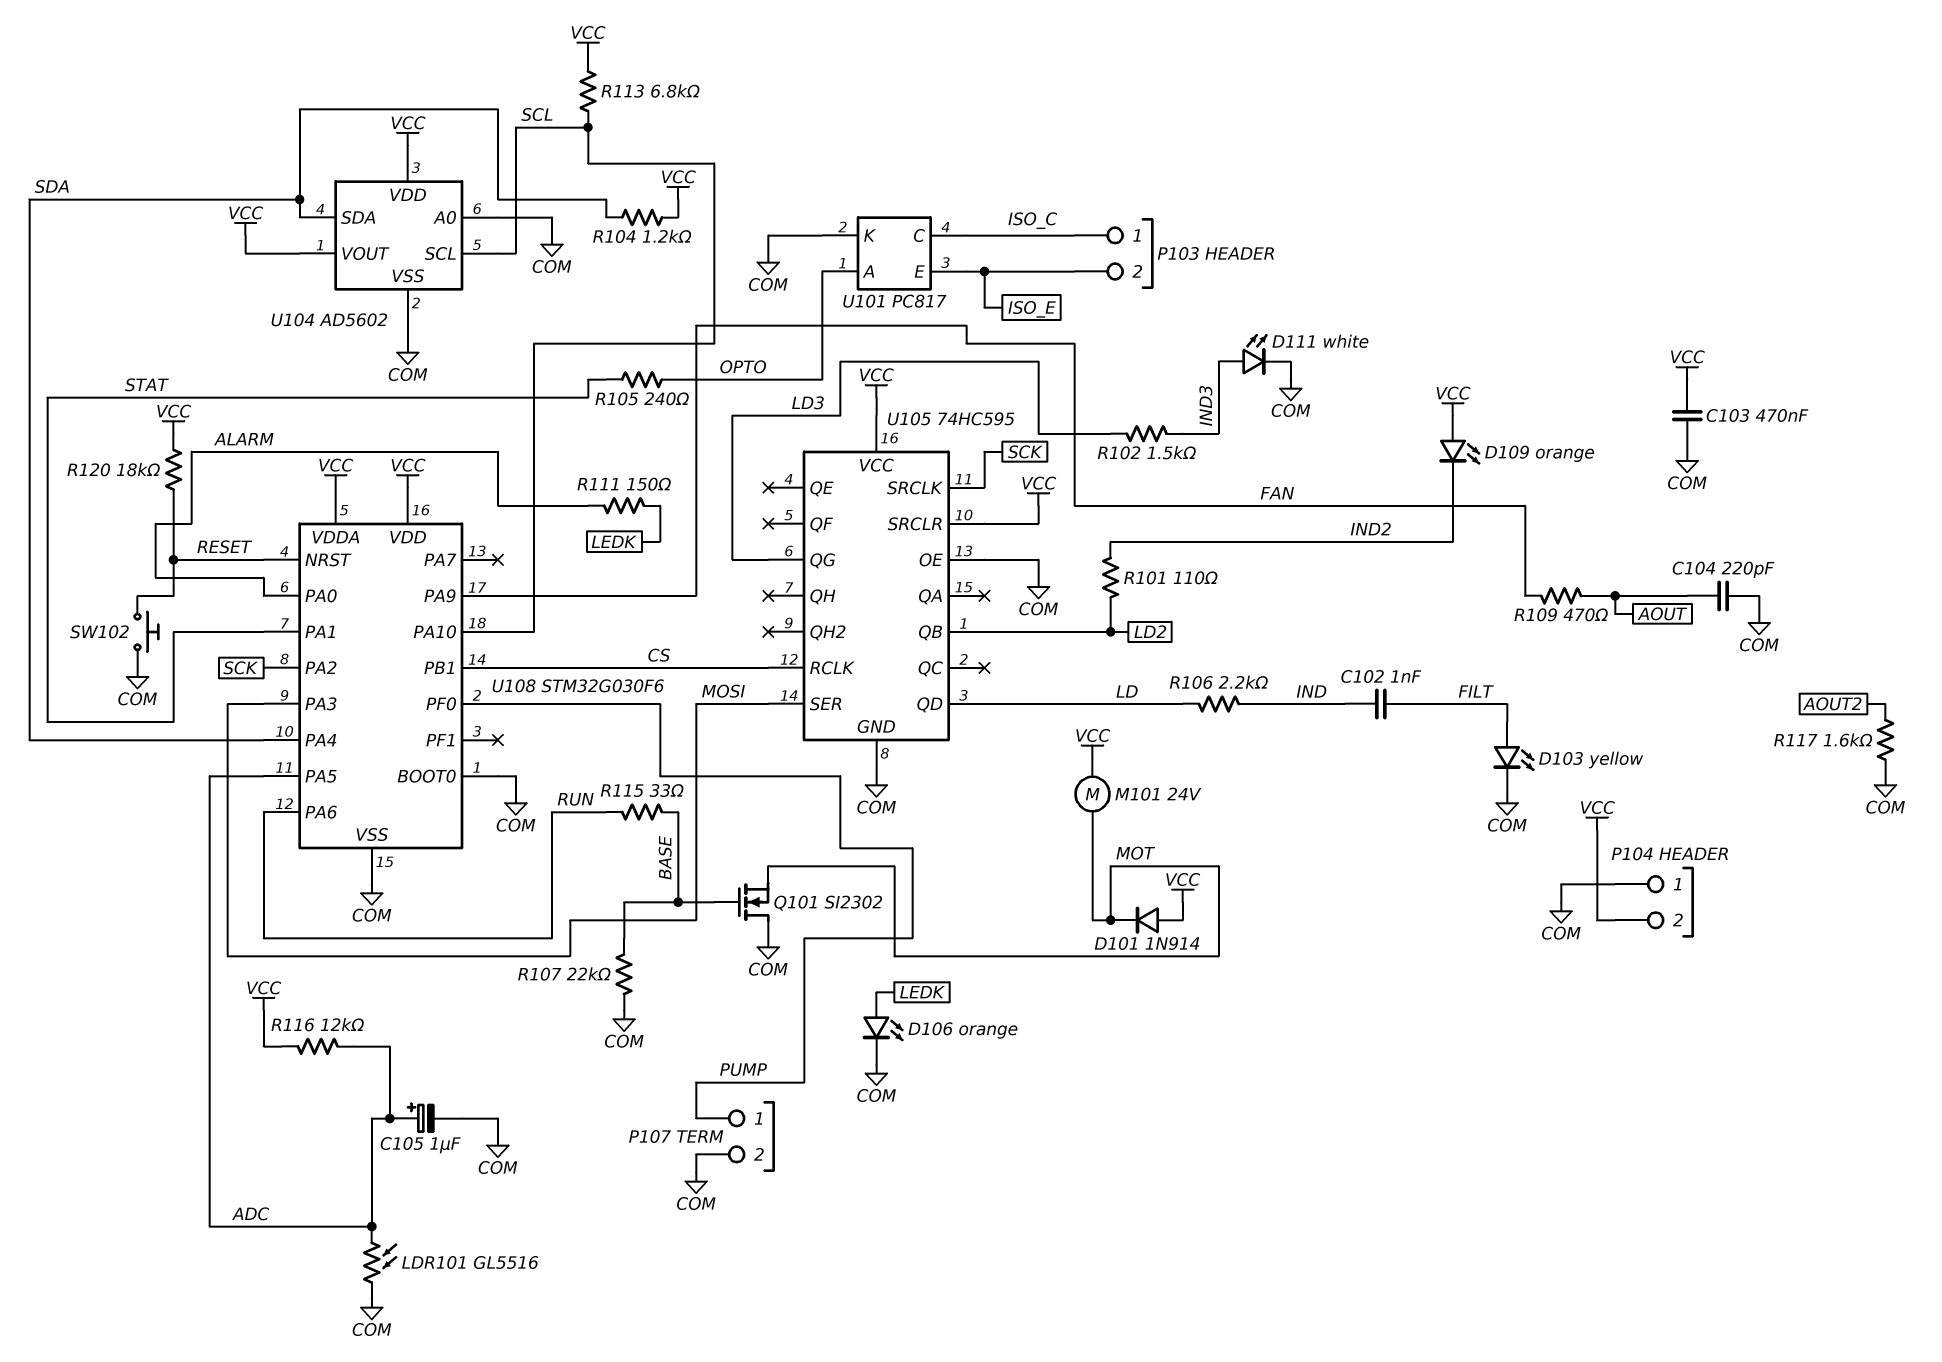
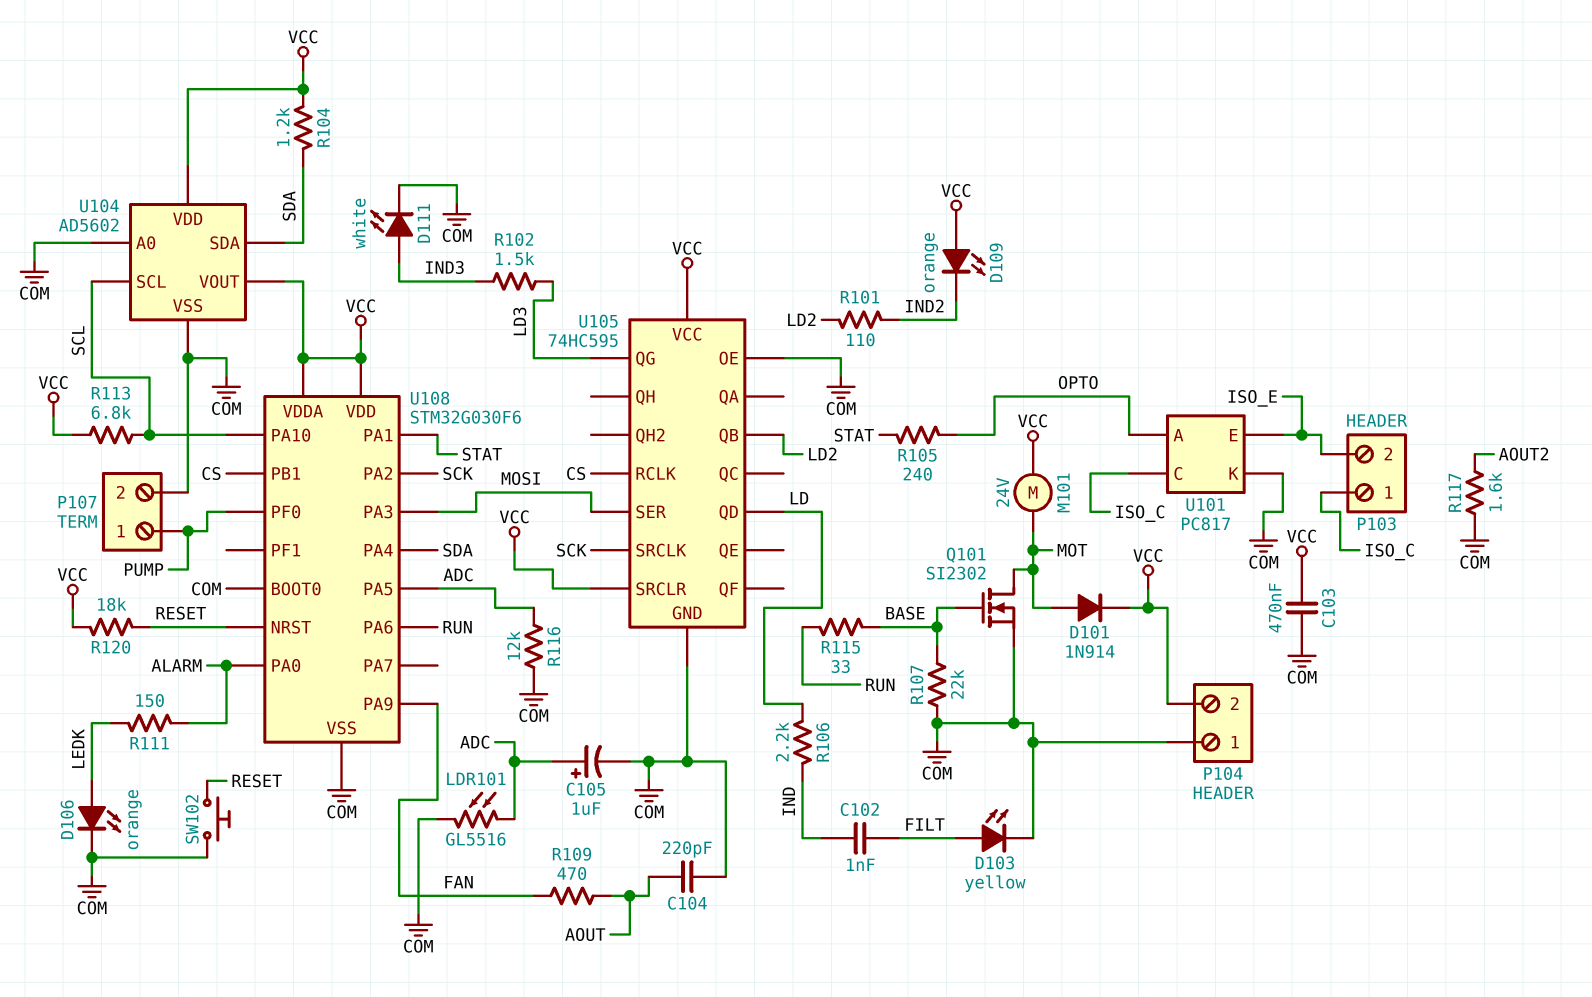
D101: diode 1N914 (A VCC, K MOT) -> diode 1N914 (A MOT, K VCC)
Q101: NMOS SI2302 (G BASE, D COM, S MOT) -> NMOS SI2302 (G BASE, D MOT, S COM)
R116: 12k (ADC, VCC) -> 12k (ADC, COM)

